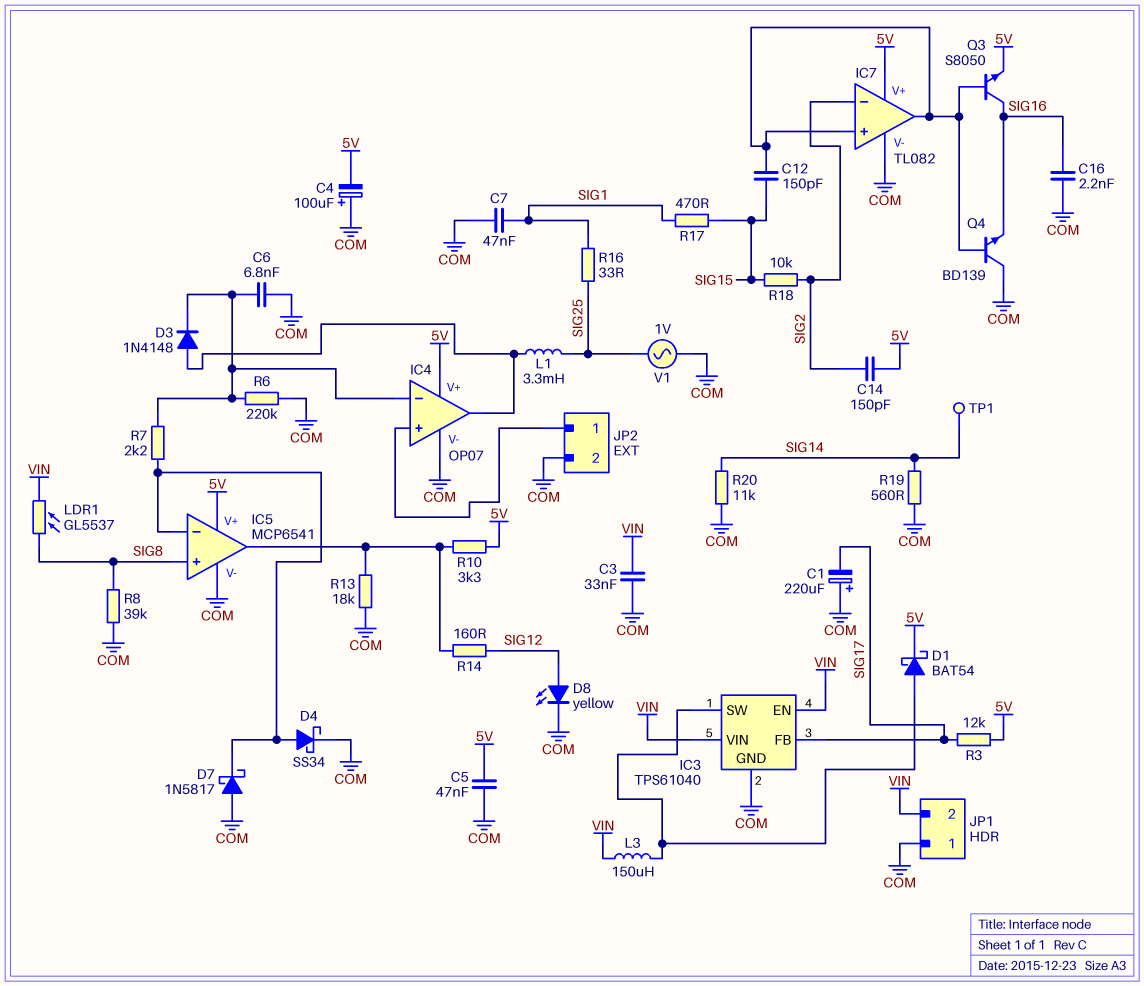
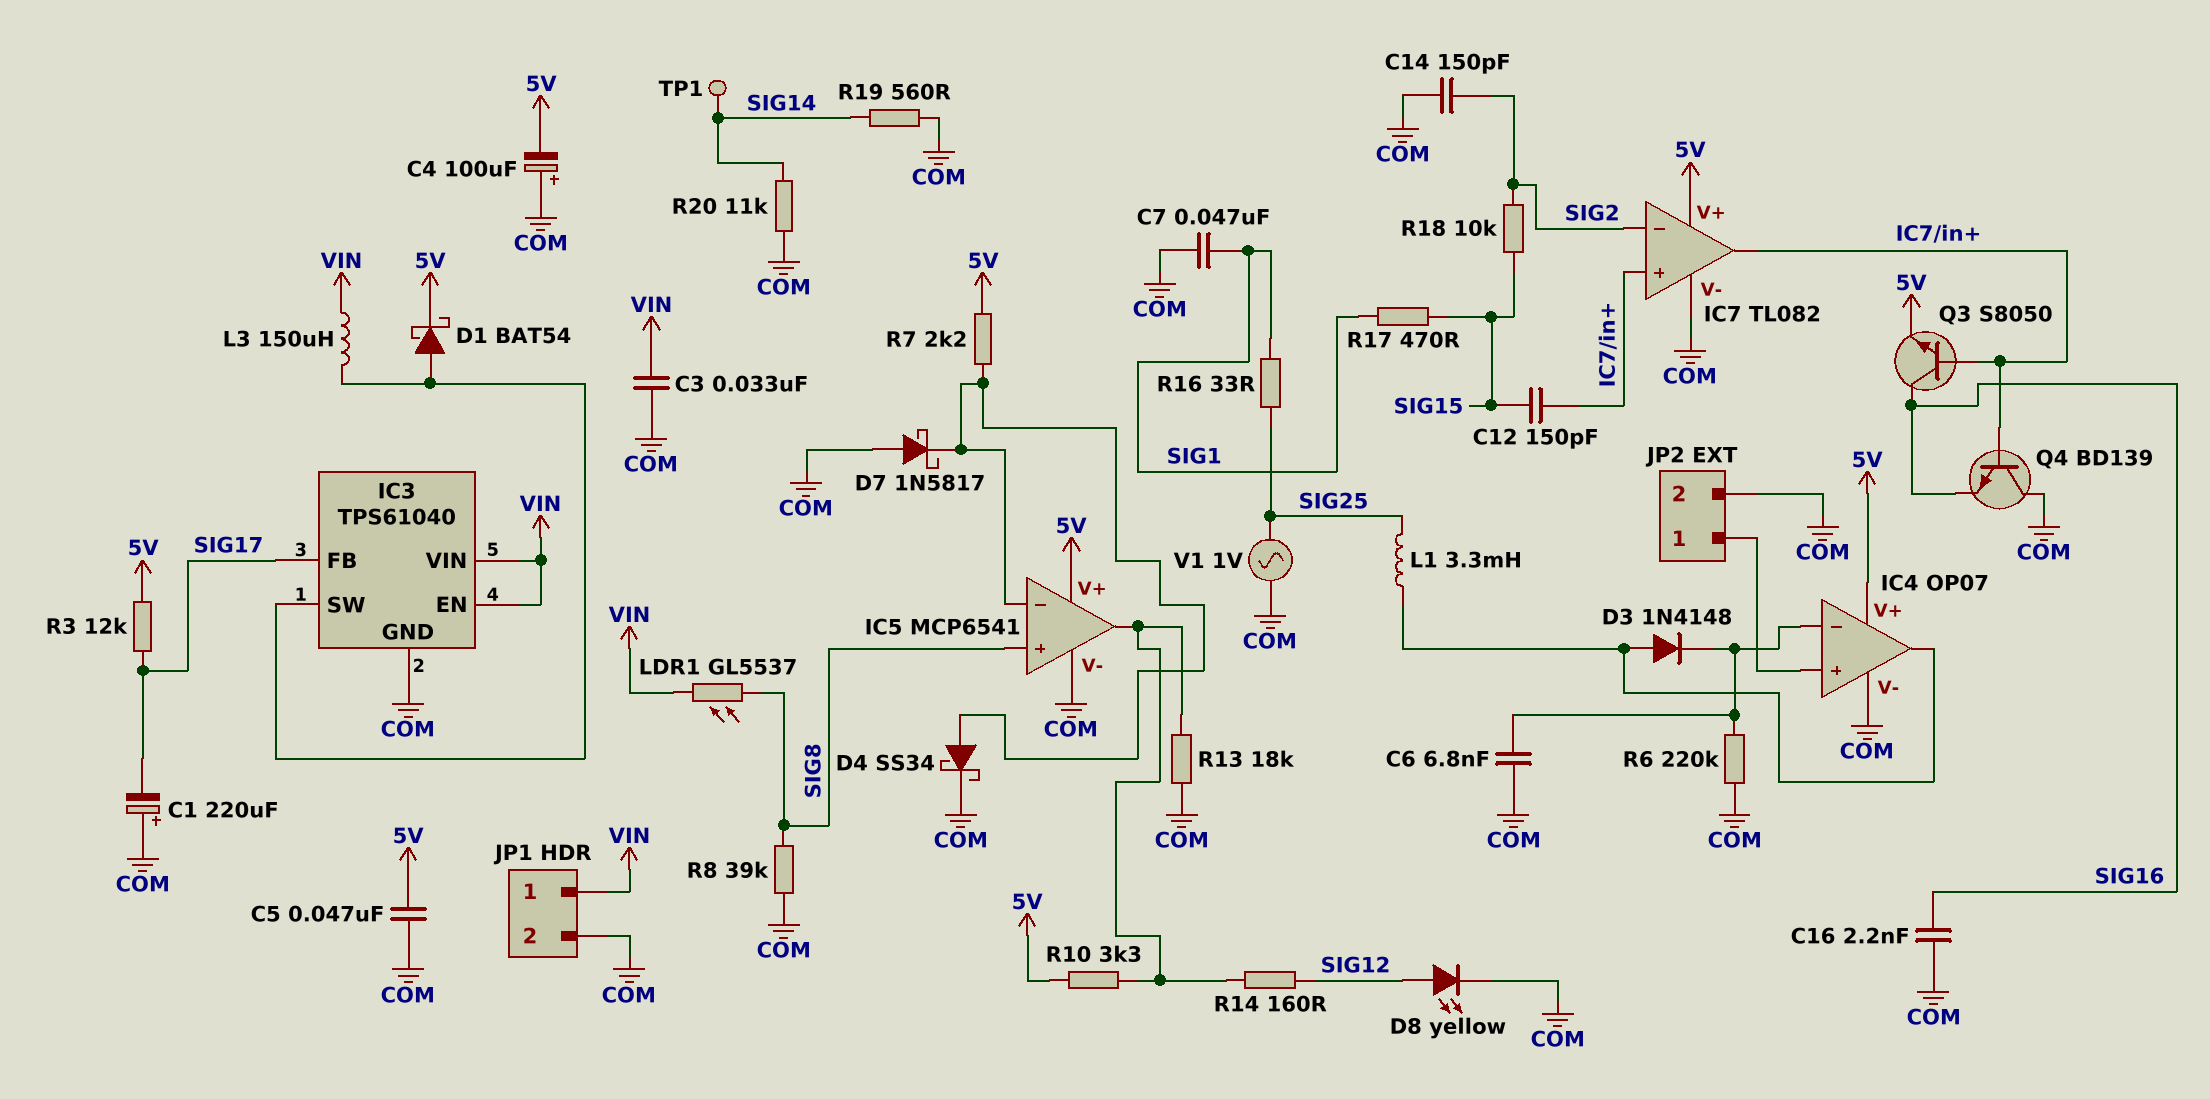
C14: 150pF (5V, SIG2) -> 150pF (COM, SIG2)
JP1 pin 1: COM -> VIN
JP1 pin 2: VIN -> COM
R7: 2.2k (IC4/in-, IC5/in-) -> 2.2k (5V, IC5/in-)

